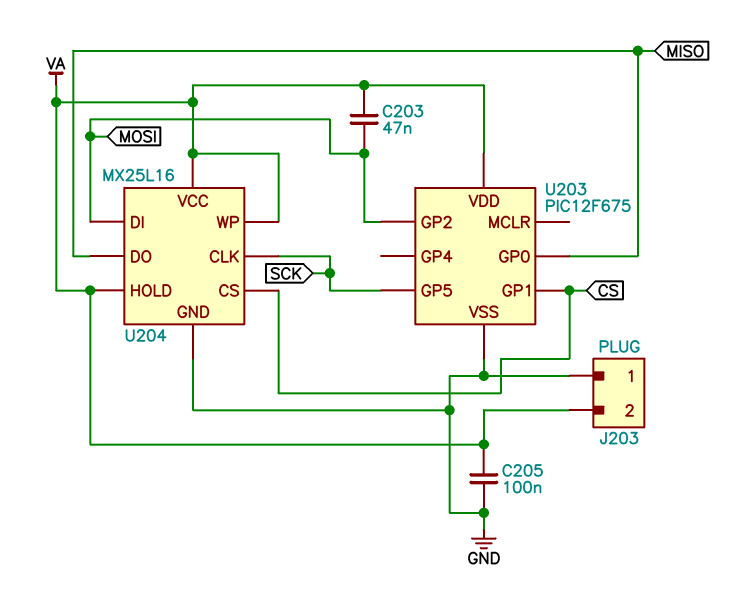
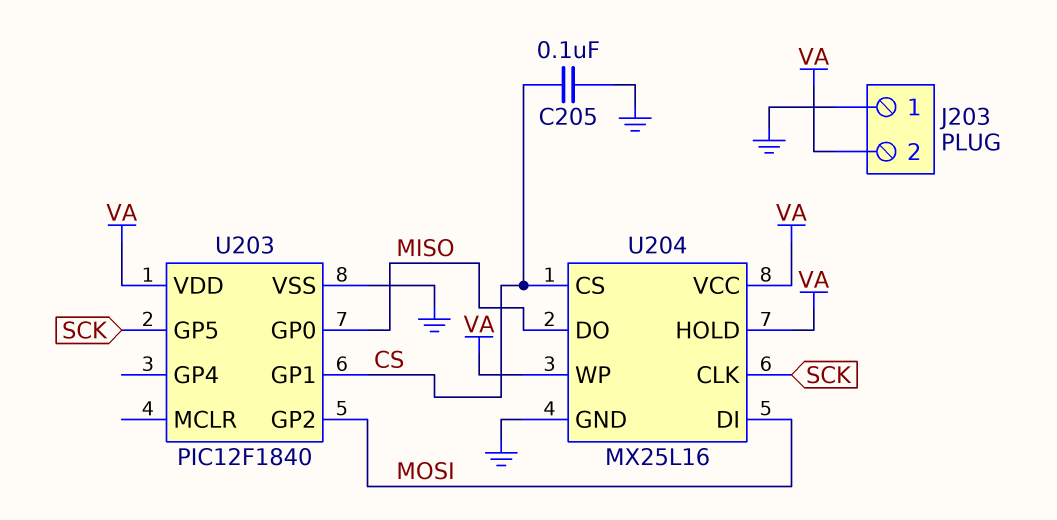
C203: 47nF (MOSI, VA) -> none
C205: 100nF (GND, VA) -> 100nF (CS, GND)
U203: PIC12F675 -> PIC12F1840

